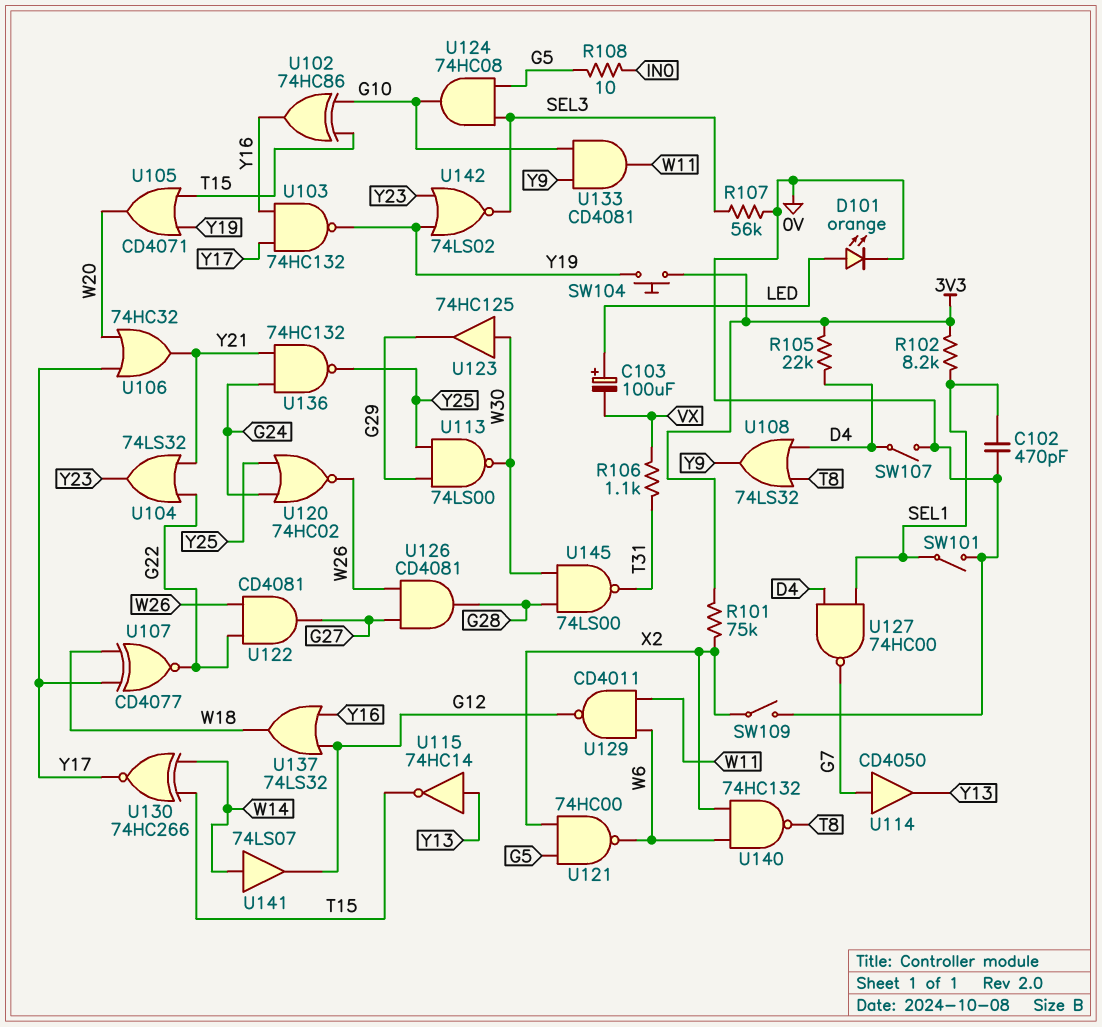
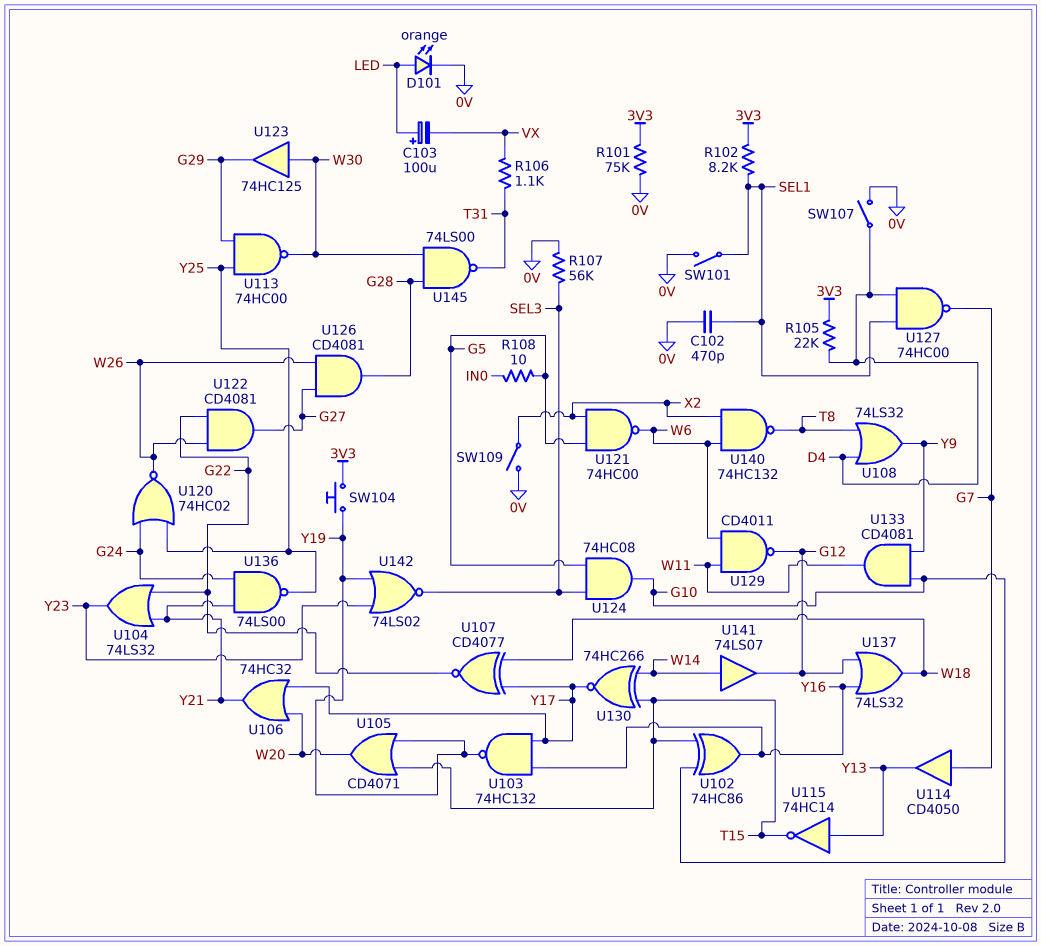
R101: 75k (3V3, X2) -> 75k (0V, 3V3)
U113: NAND 74LS00 (in G29, in Y25, out W30) -> NAND 74HC00 (in G29, in Y25, out W30)
U136: NAND 74HC132 (in G24, in Y21, out Y25) -> NAND 74LS00 (in G24, in Y21, out Y25)

